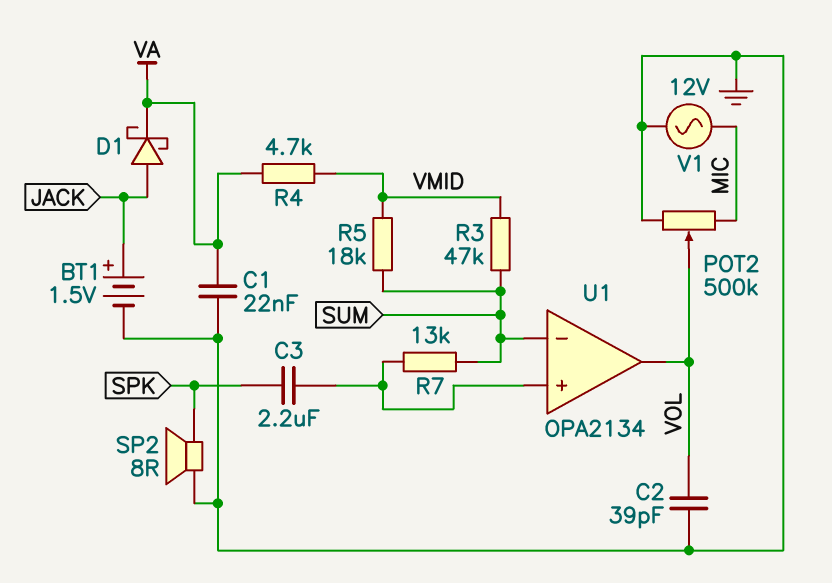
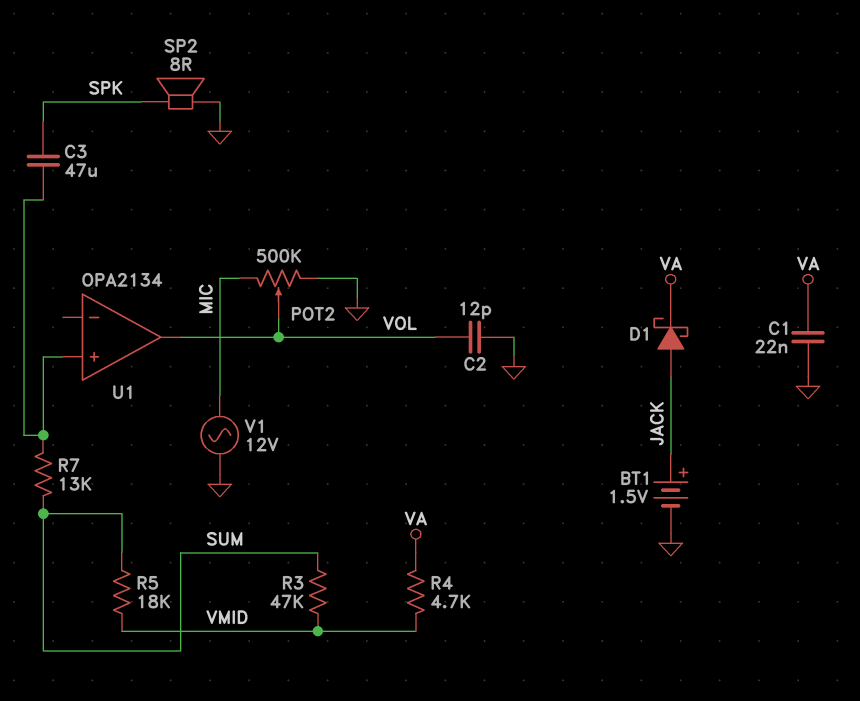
C2: 39pF (GND, VOL) -> 12pF (GND, VOL)
C3: 2.2uF (SPK, U1/in+) -> 47uF (SPK, U1/in+)
U1 pin in-: SUM -> none

